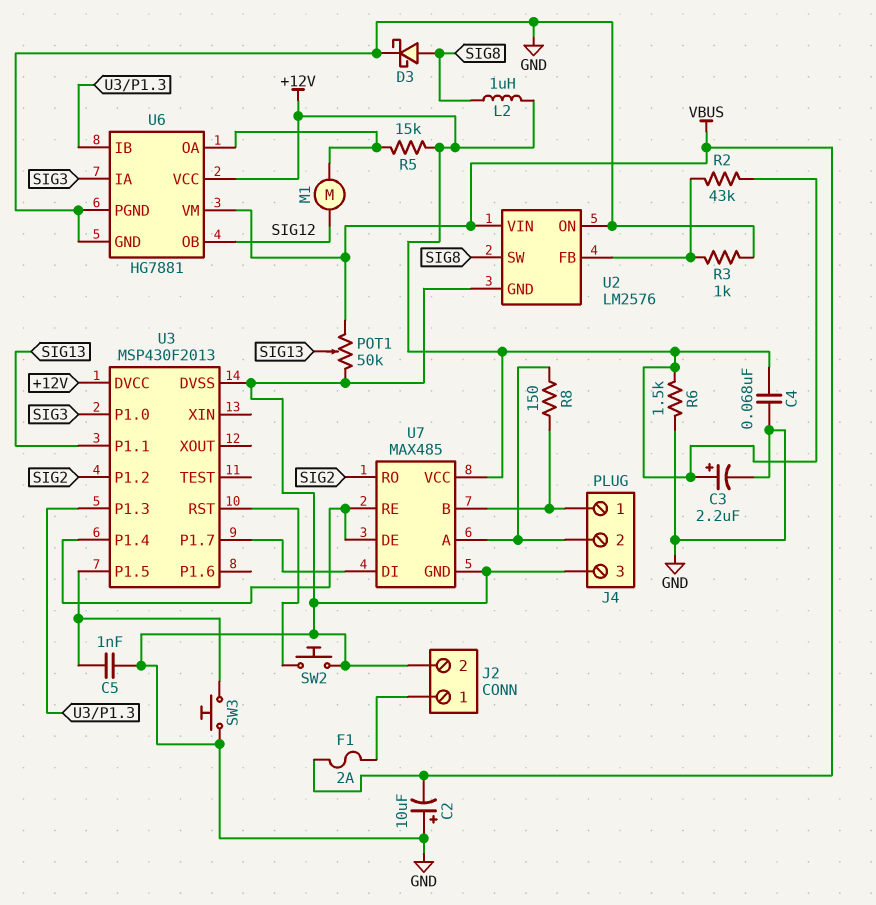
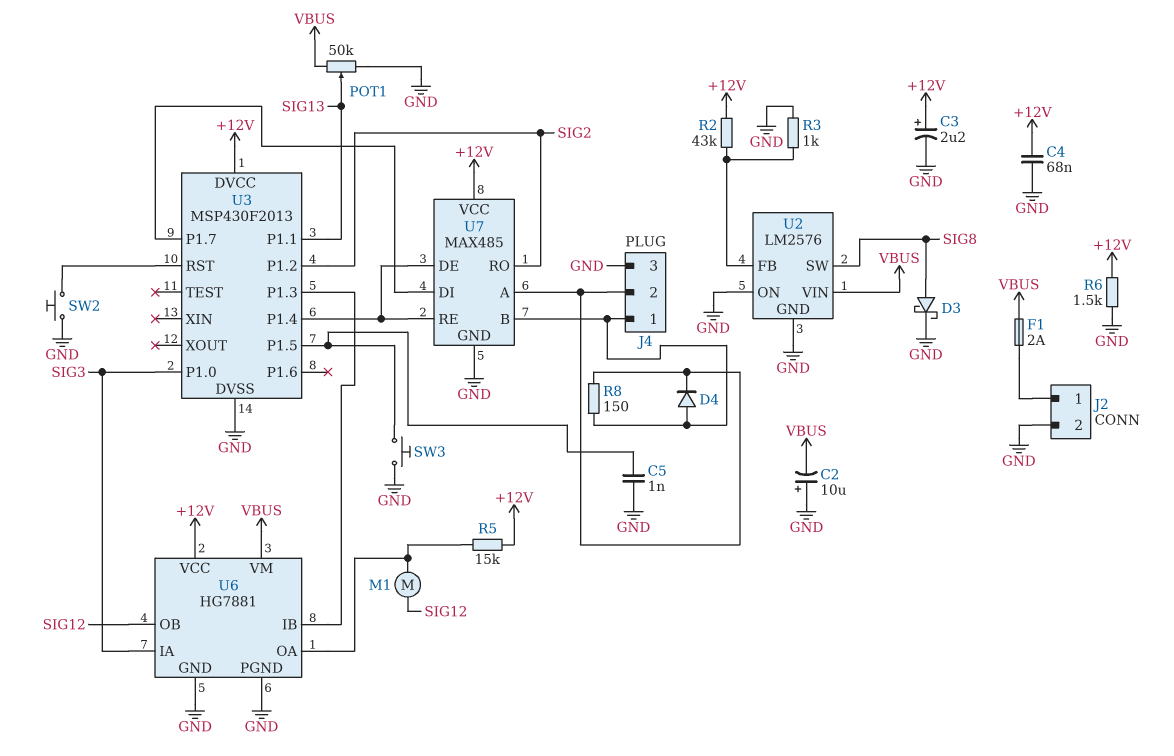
D4: none -> diode (A J4/1, K J4/2)
L2: 1uH (+12V, SIG8) -> none

